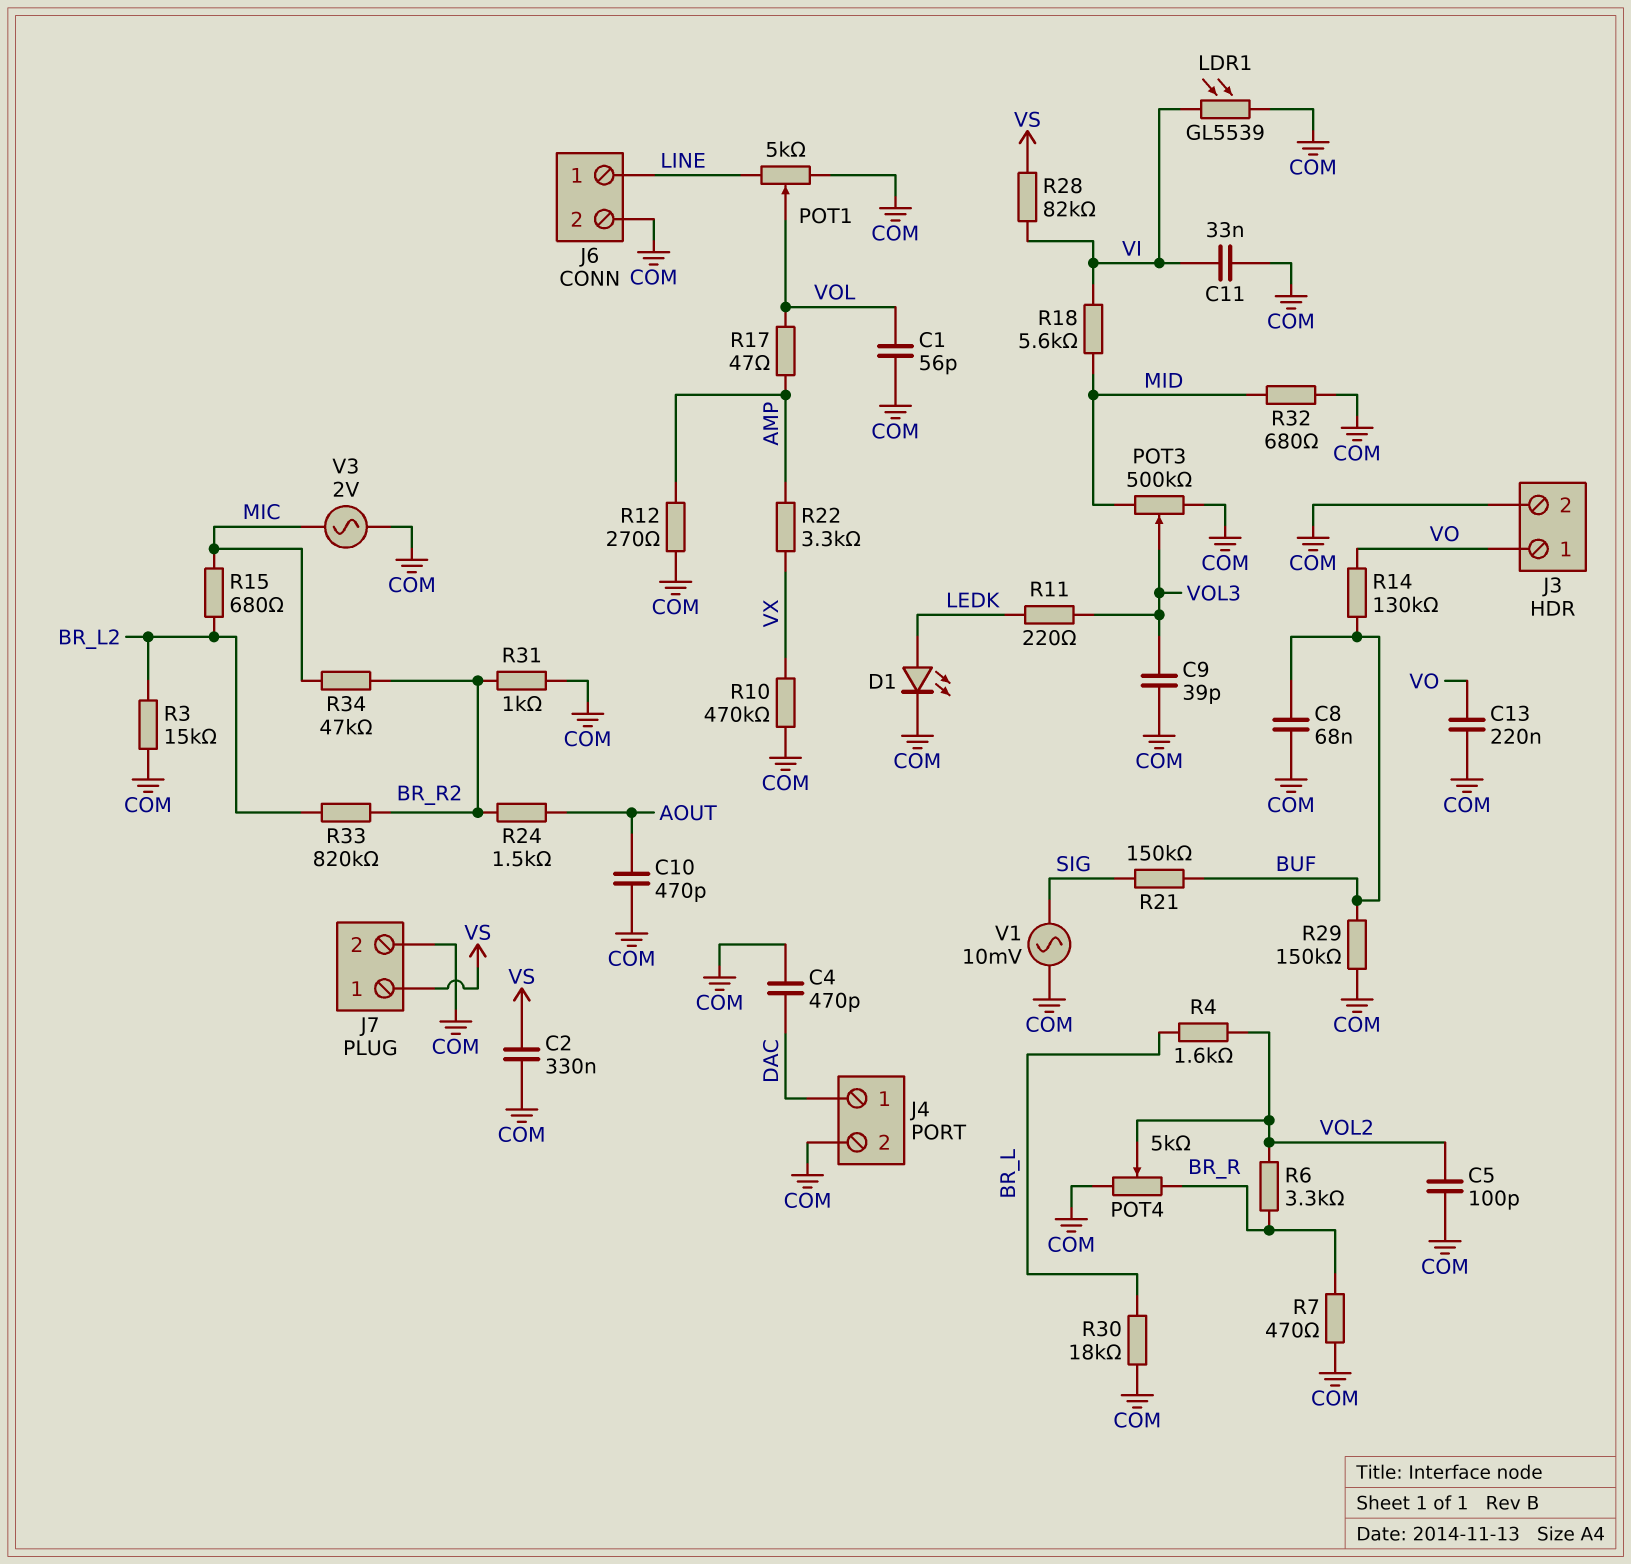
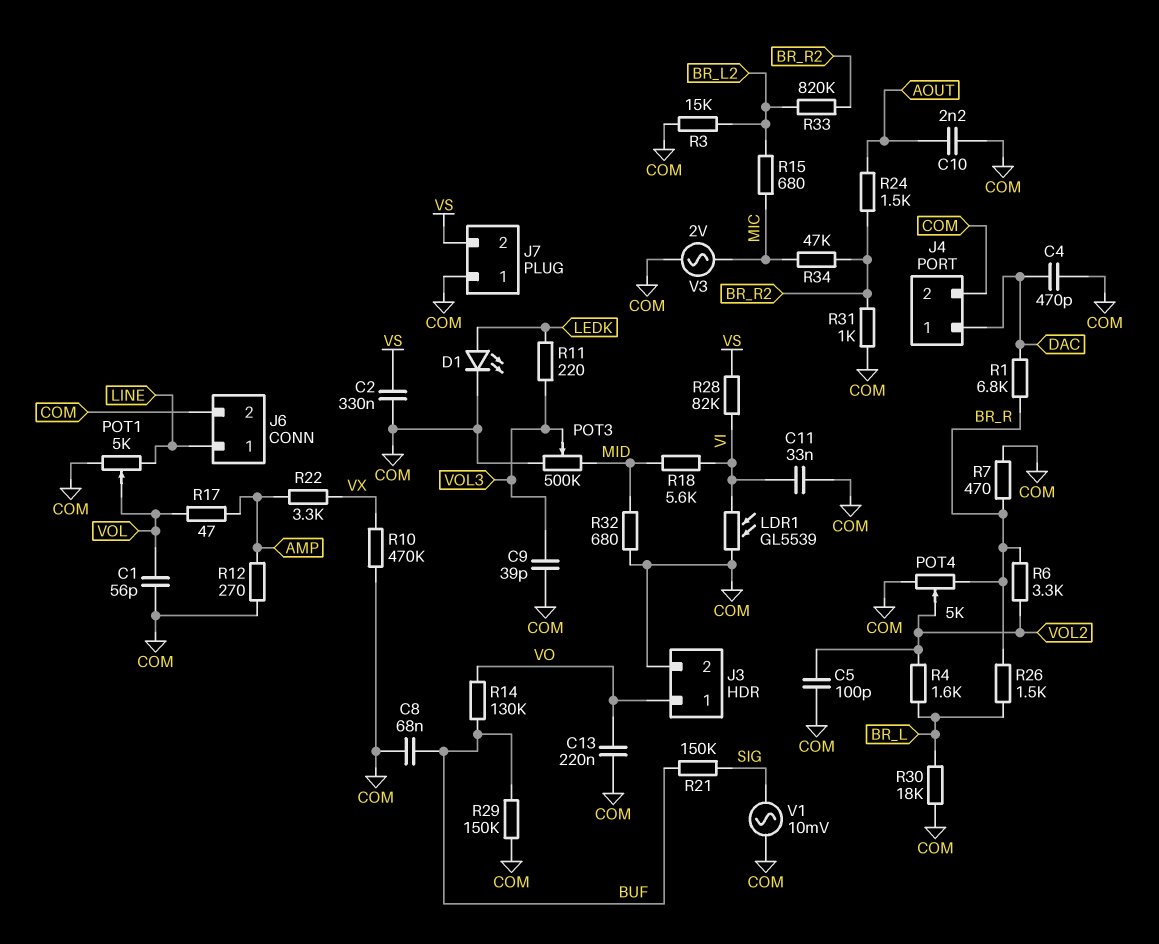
C10: 470pF (AOUT, COM) -> 2.2nF (AOUT, COM)
J7 pin 1: VS -> COM
J7 pin 2: COM -> VS
R1: none -> 6.8k (BR_R, DAC)
R26: none -> 1.5k (BR_L, BR_R)

